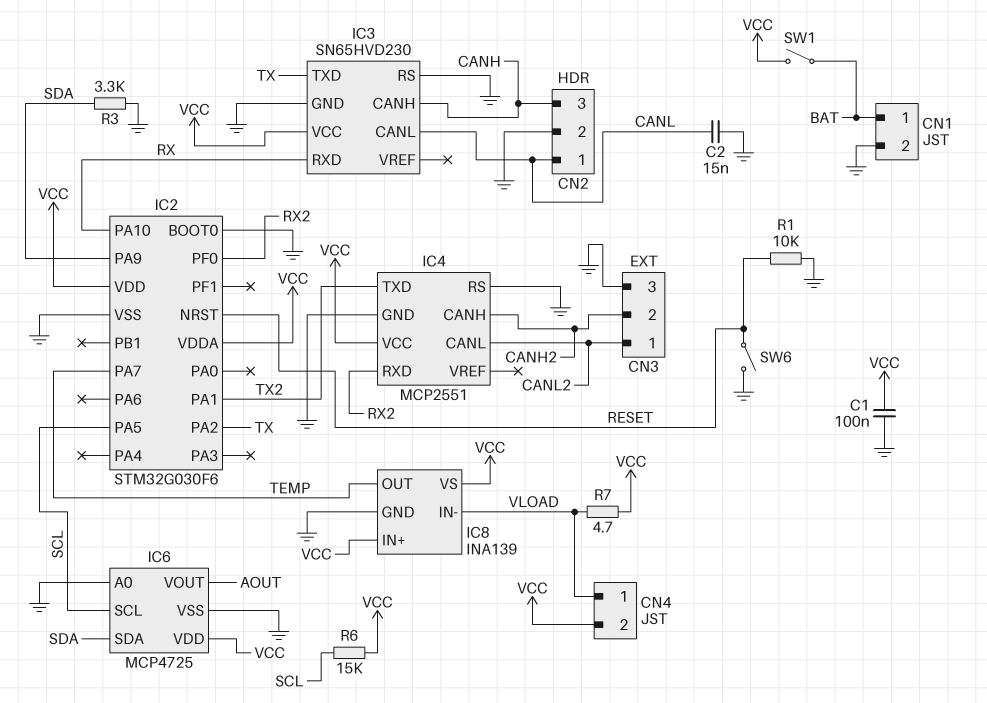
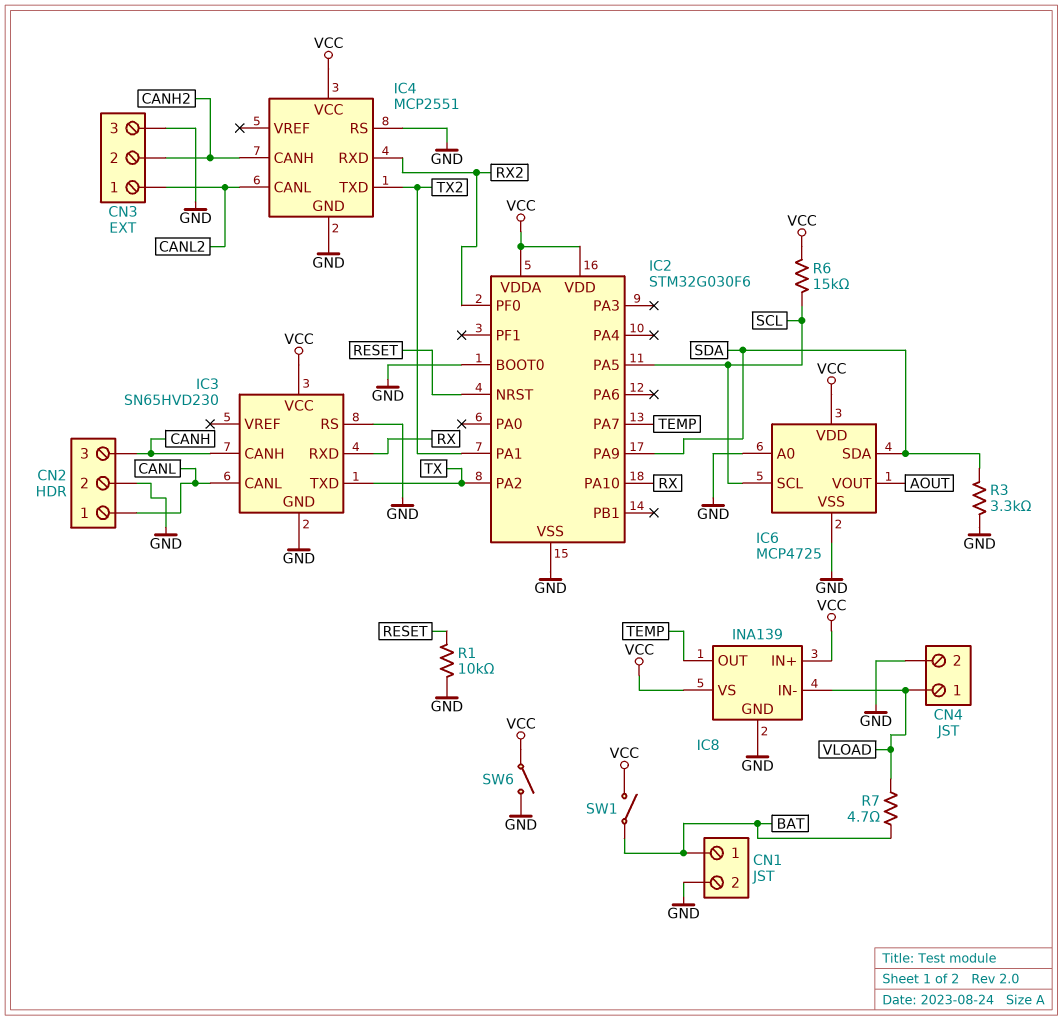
C1: 100nF (GND, VCC) -> none
C2: 15nF (CANL, GND) -> none
CN4 pin 2: VCC -> GND
R7: 4.7 (VCC, VLOAD) -> 4.7 (BAT, VLOAD)
SW6: switch (GND, RESET) -> switch (GND, VCC)

